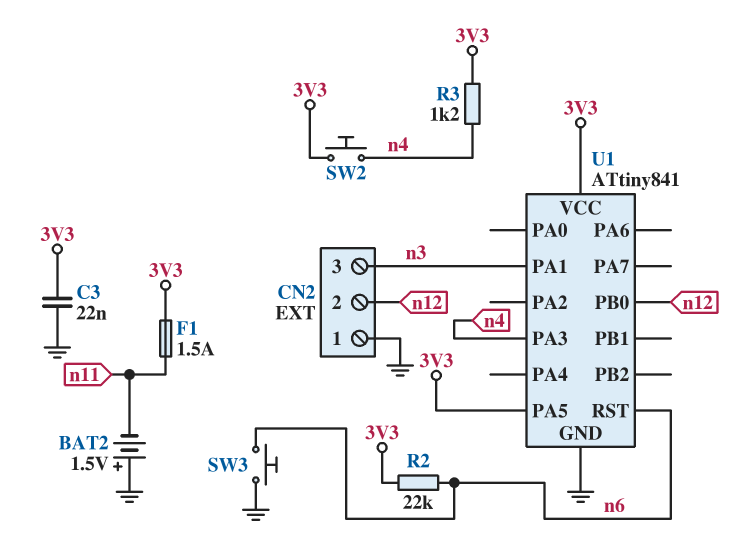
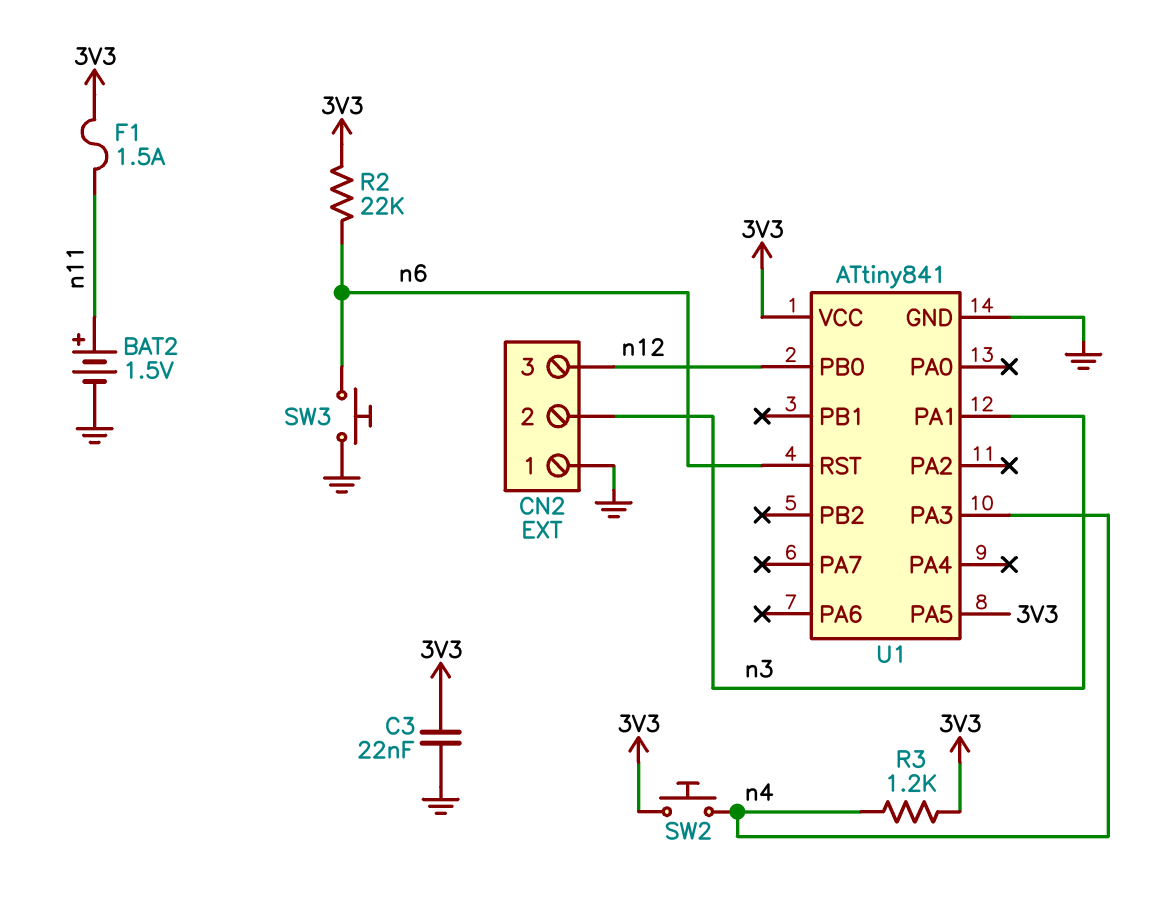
BAT2: 1.5V (plus GND, minus n11) -> 1.5V (plus n11, minus GND)
CN2 pin 2: n12 -> n3
CN2 pin 3: n3 -> n12

